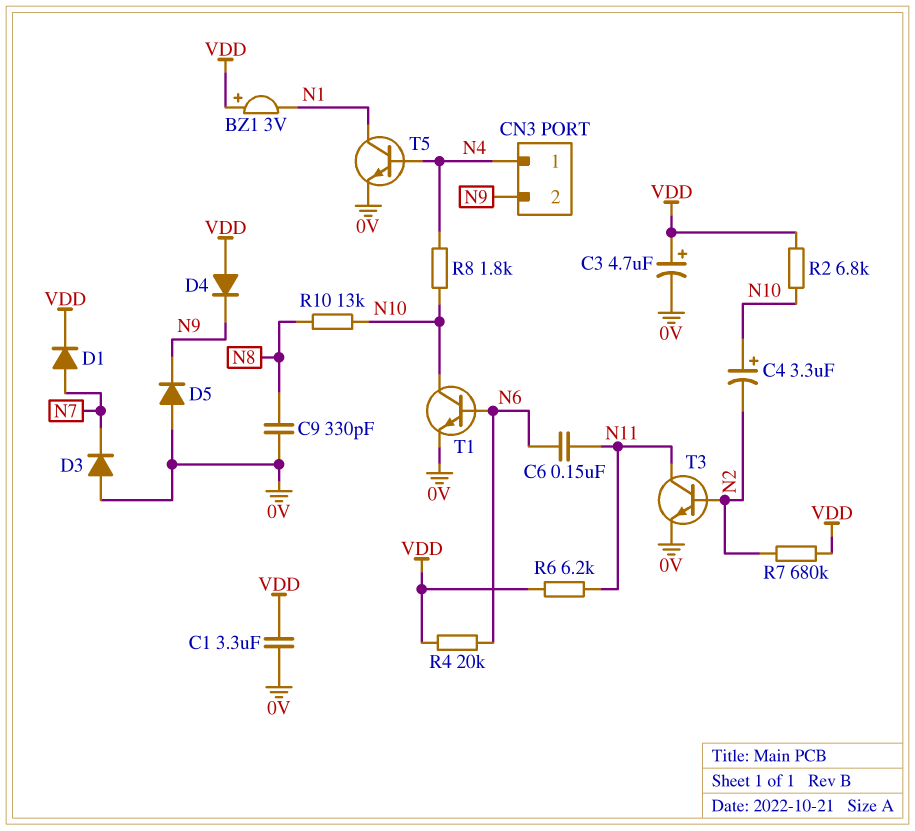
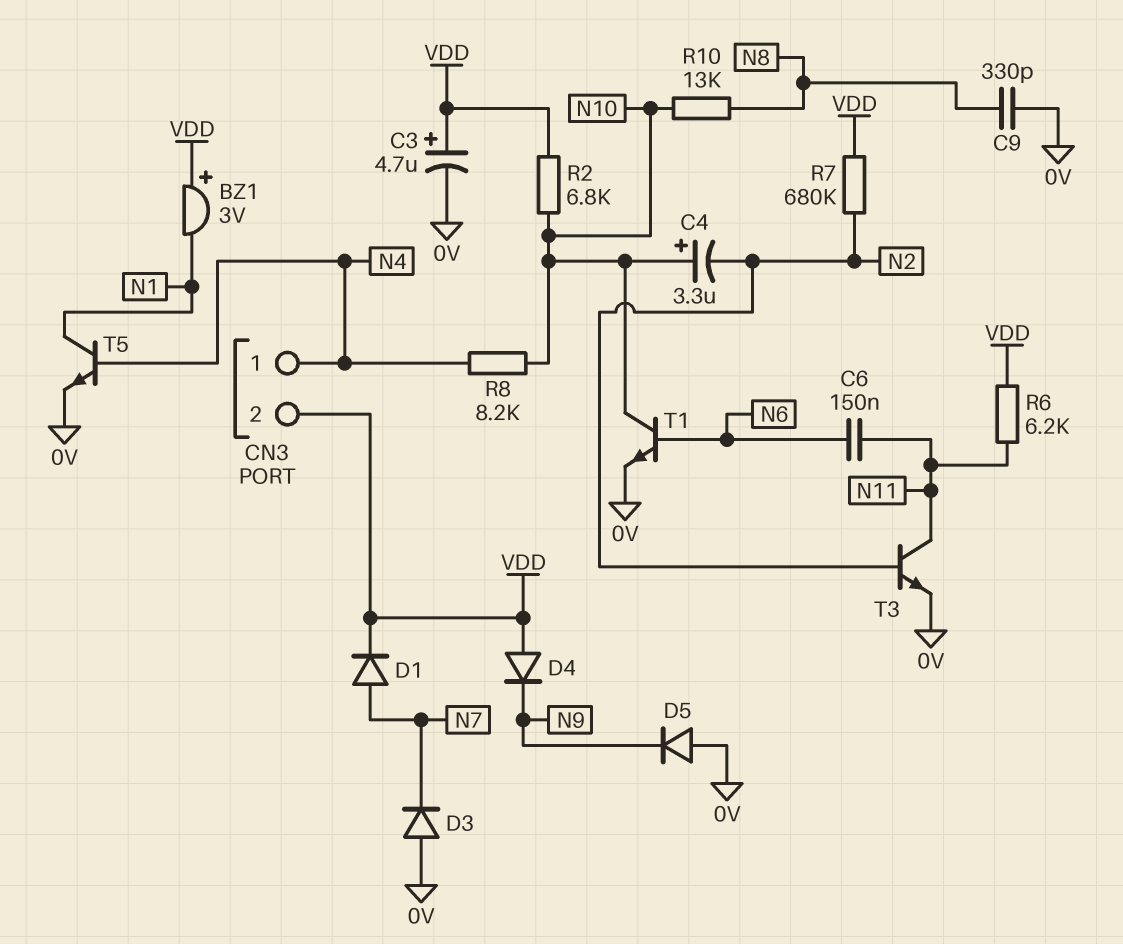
C1: 3.3uF (0V, VDD) -> none
CN3 pin 2: N9 -> VDD
R4: 20k (N6, VDD) -> none
R8: 1.8k (N4, N10) -> 8.2k (N4, N10)

